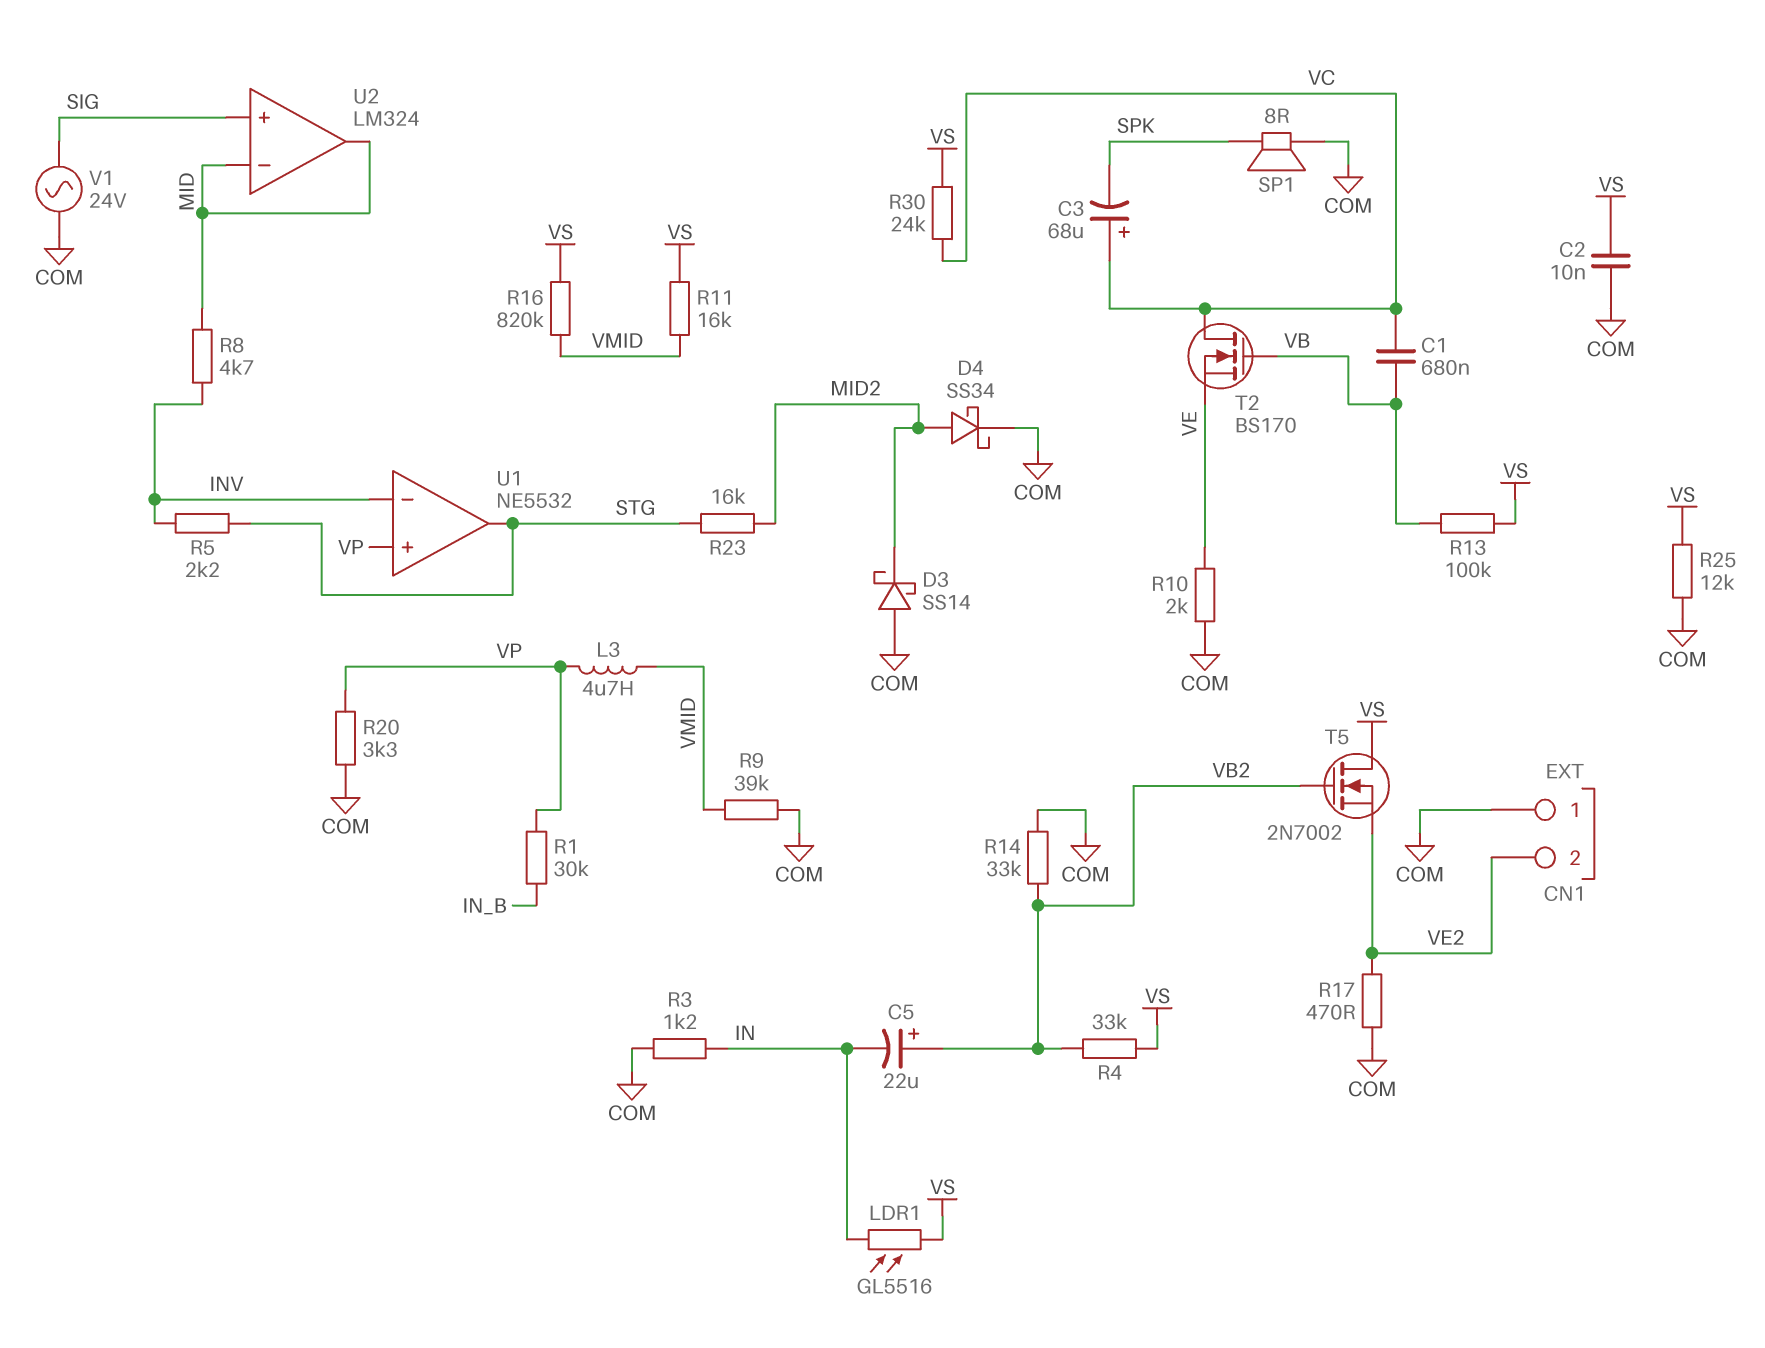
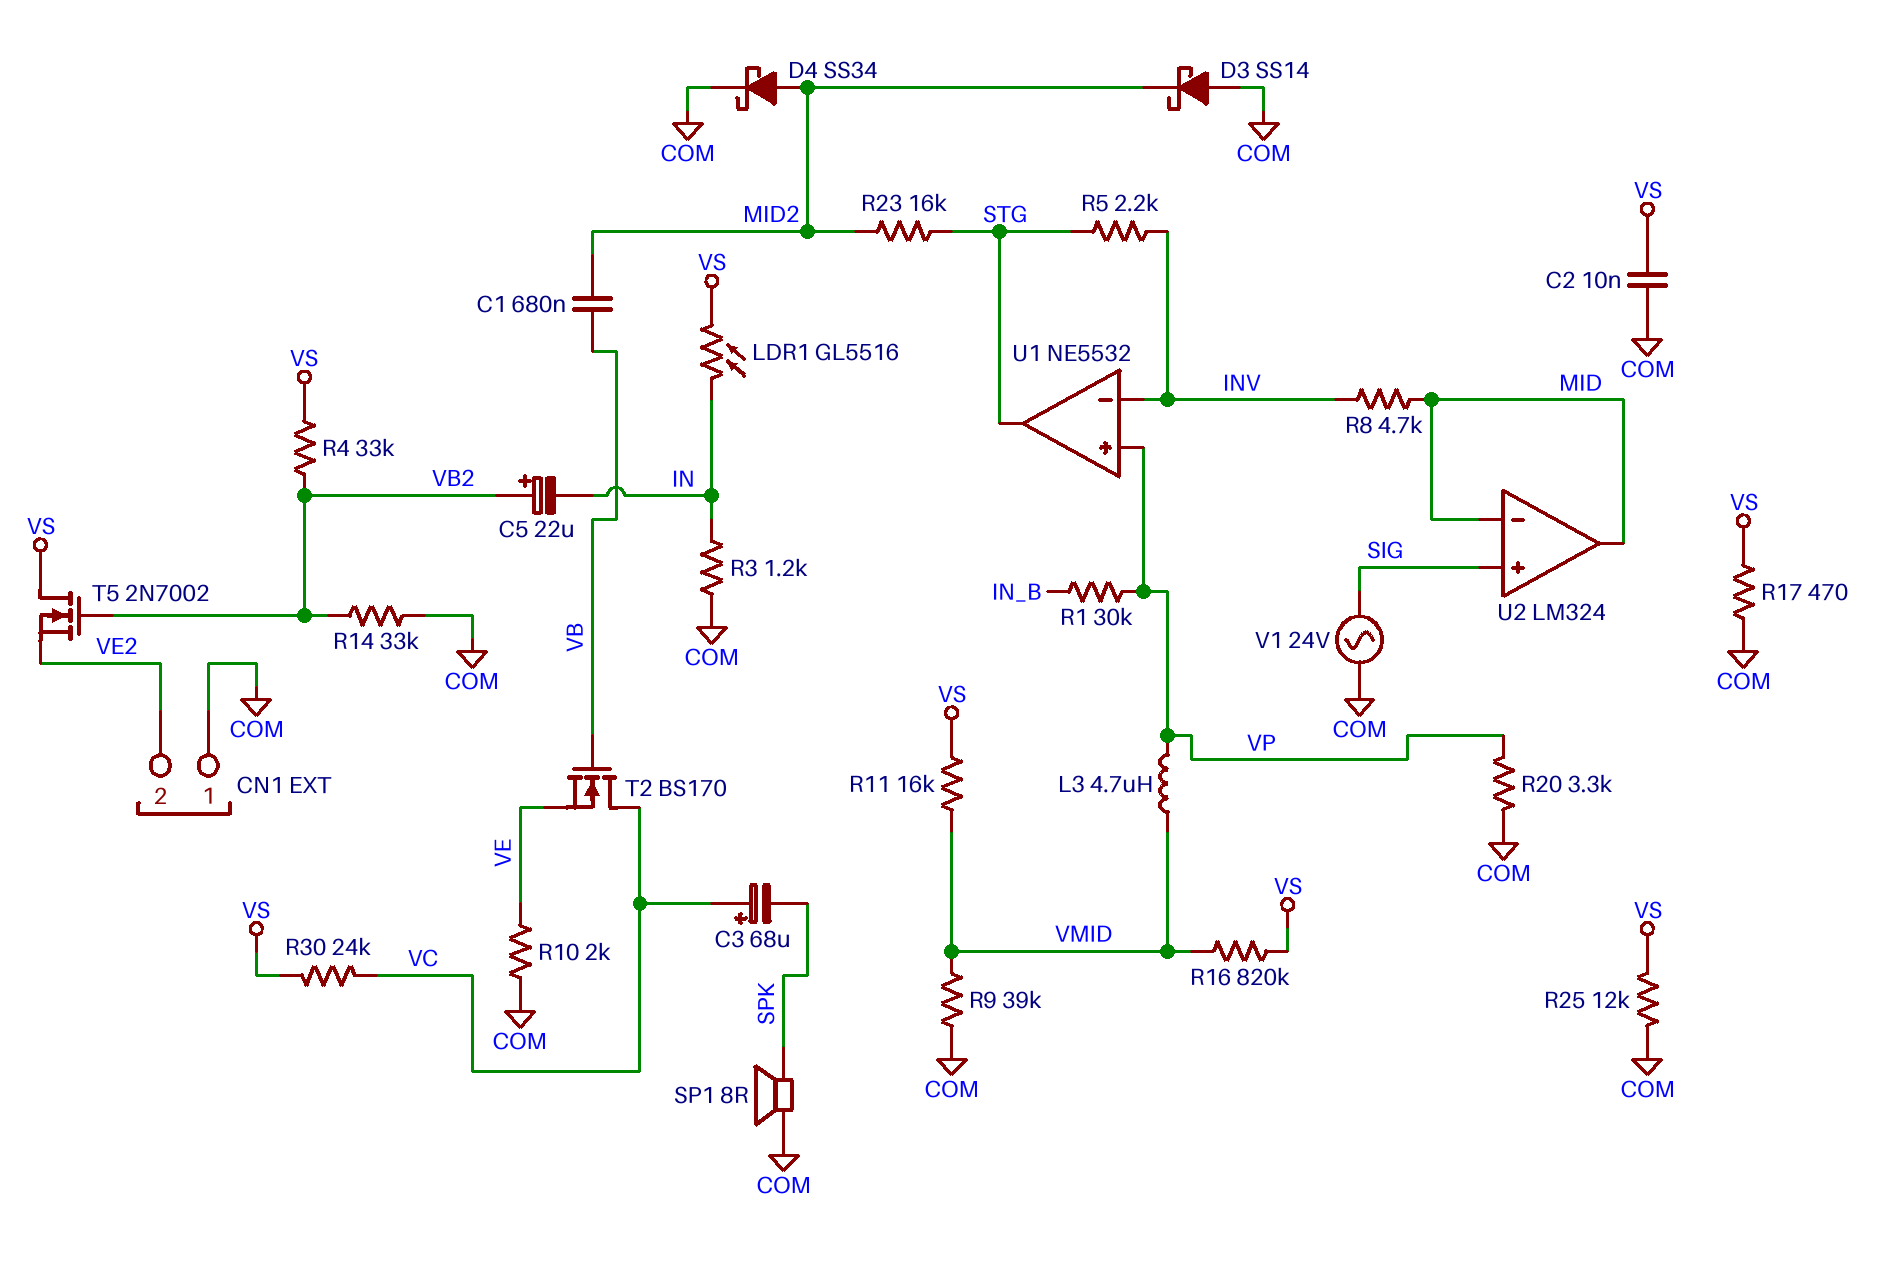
C1: 680nF (VB, VC) -> 680nF (MID2, VB)
R13: 100k (VB, VS) -> none
R17: 470 (COM, VE2) -> 470 (COM, VS)

